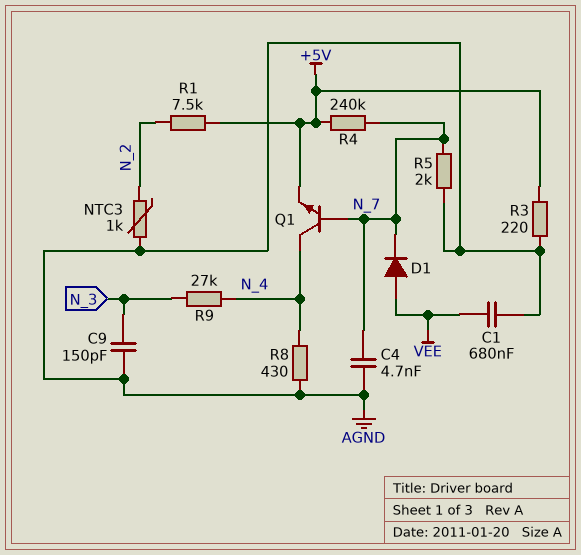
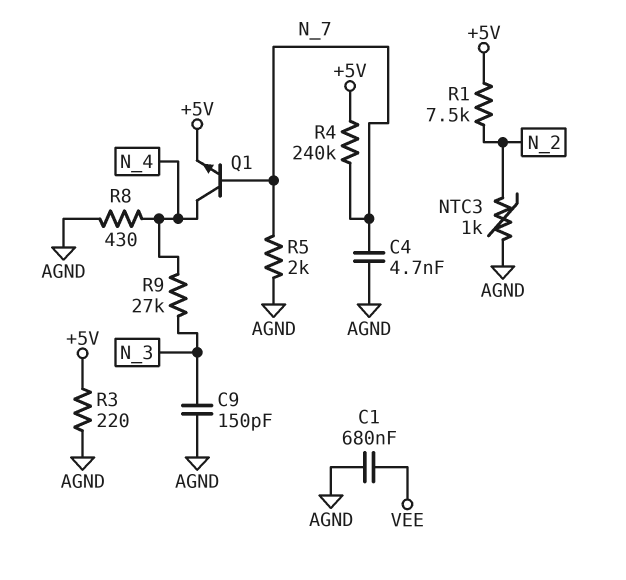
D1: diode (A VEE, K N_7) -> none

